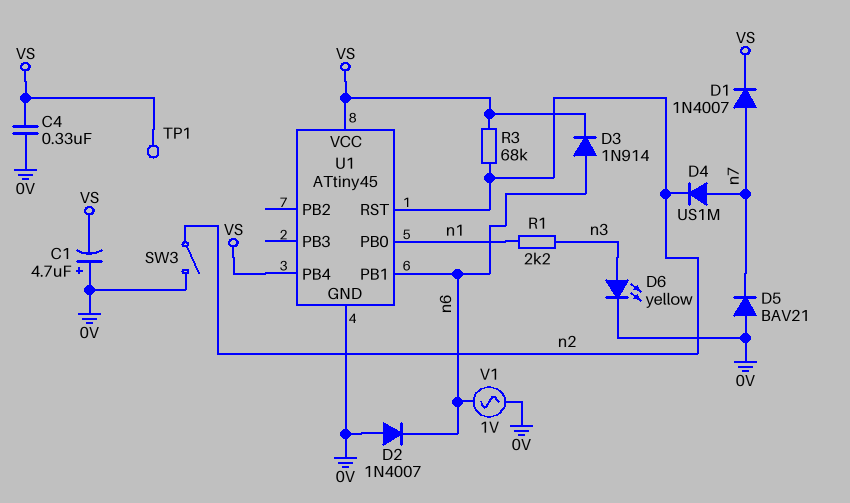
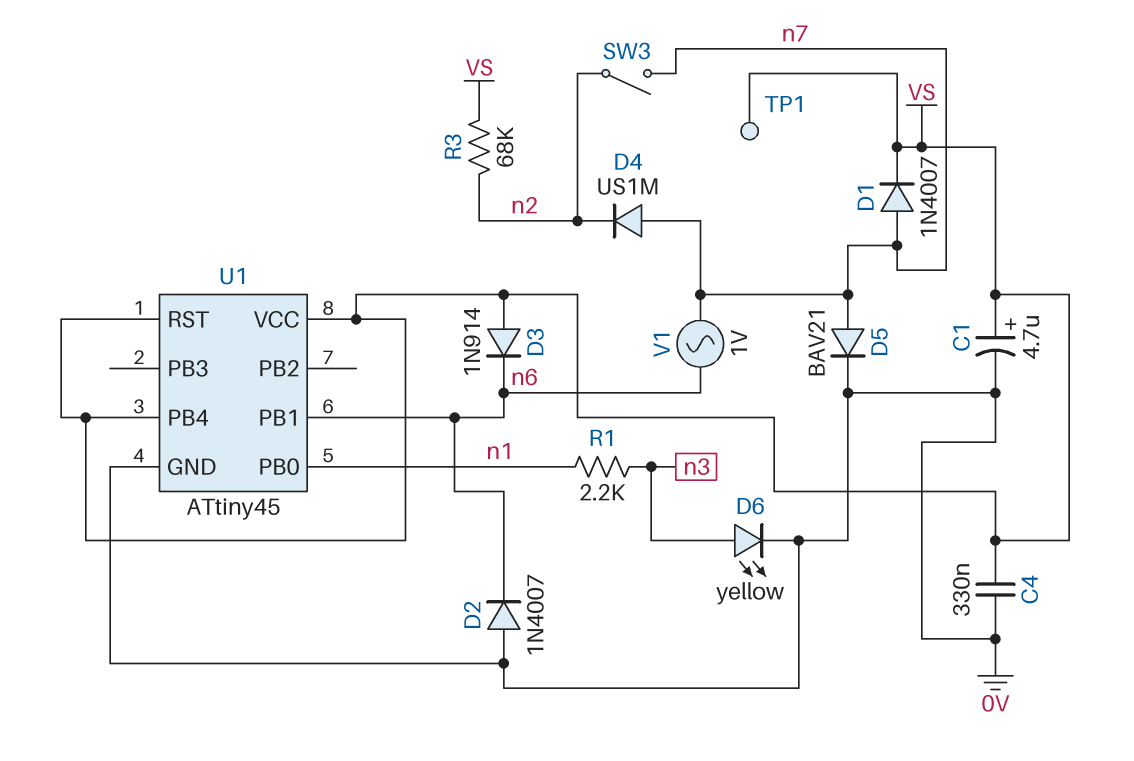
C1: 4.7uF (plus 0V, minus VS) -> 4.7uF (plus VS, minus 0V)
D3: diode 1N914 (A n6, K VS) -> diode 1N914 (A VS, K n6)
D5: diode BAV21 (A 0V, K n7) -> diode BAV21 (A n7, K 0V)
SW3: switch (0V, n2) -> switch (n2, n7)
U1 pin RST: n2 -> VS
V1: AC 1V (0V, n6) -> AC 1V (n6, n7)

